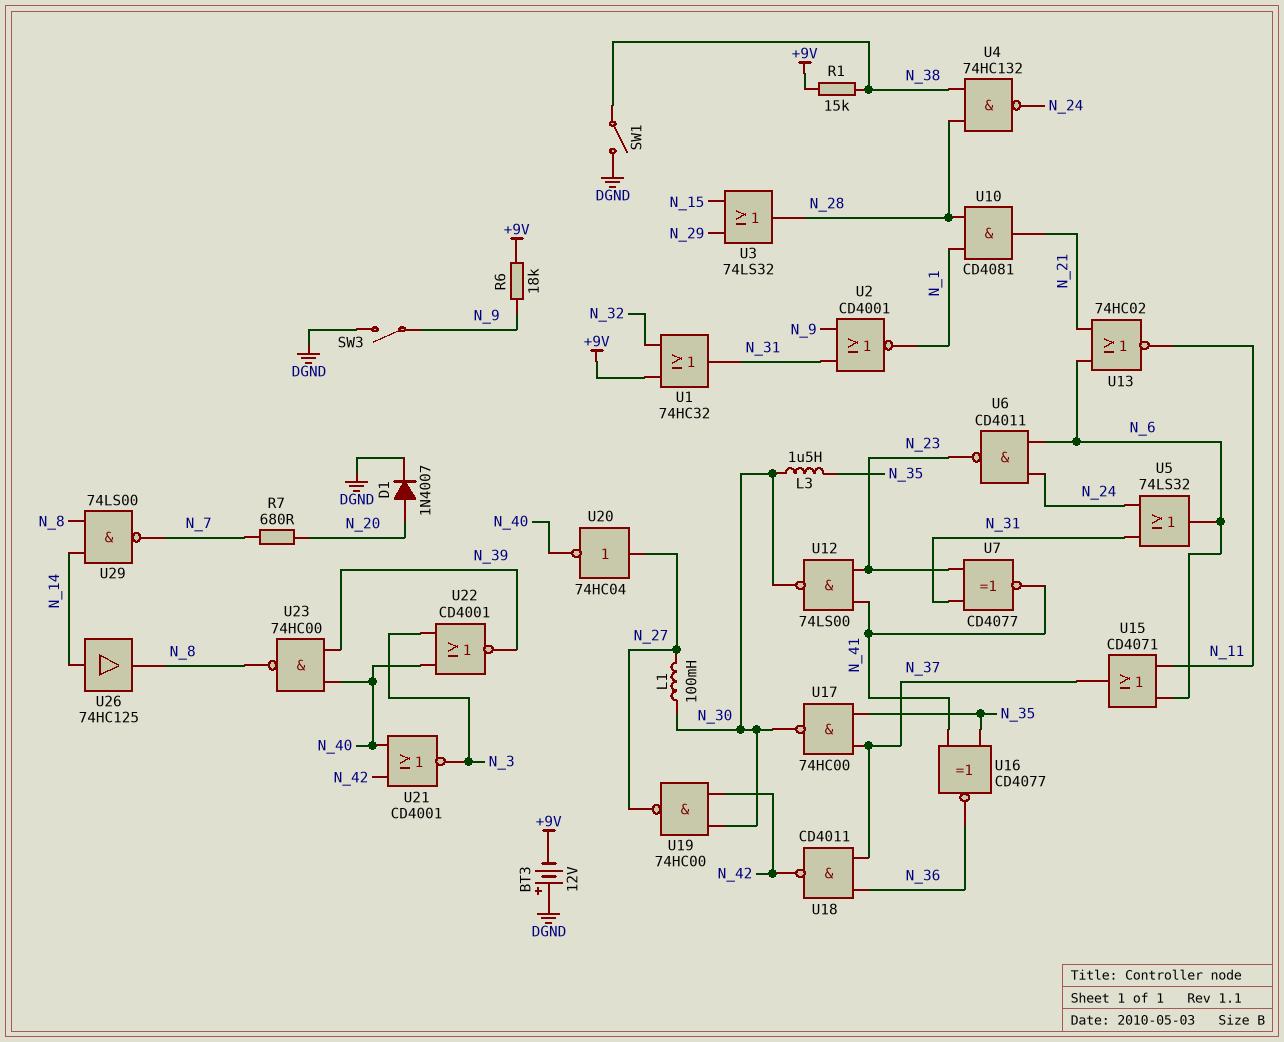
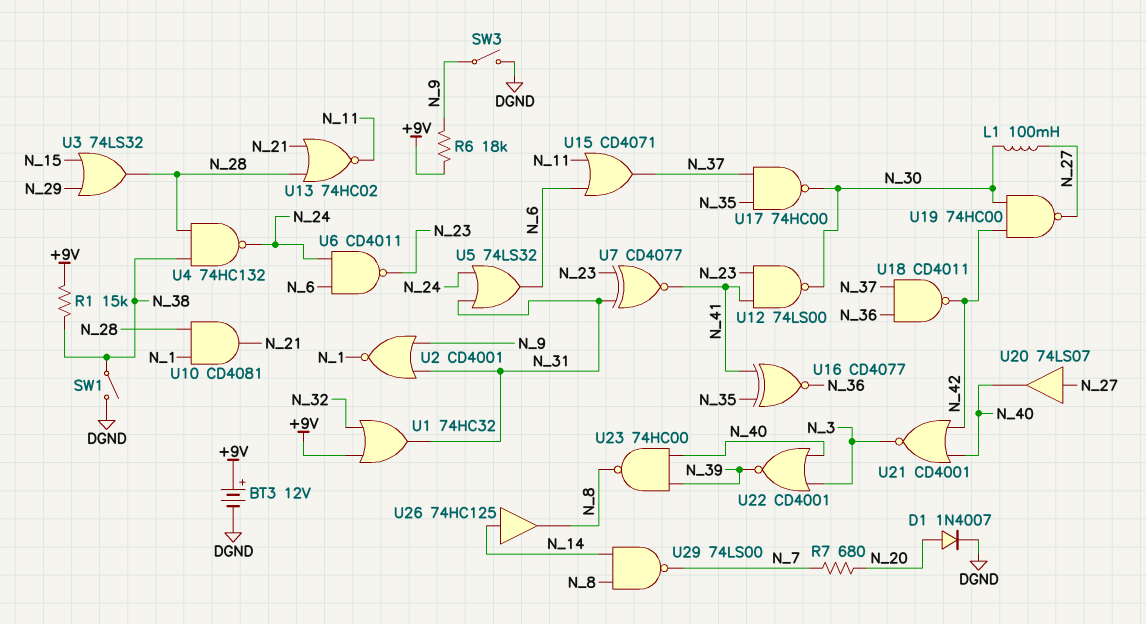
BT3: 12V (plus DGND, minus +9V) -> 12V (plus +9V, minus DGND)
L3: 1.5uH (N_30, N_35) -> none
U13: NOR 74HC02 (in N_6, in N_21, out N_11) -> NOR 74HC02 (in N_21, in N_28, out N_11)
U20: NOT 74HC04 (in N_27, out N_40) -> buffer 74LS07 (in N_27, out N_40)

